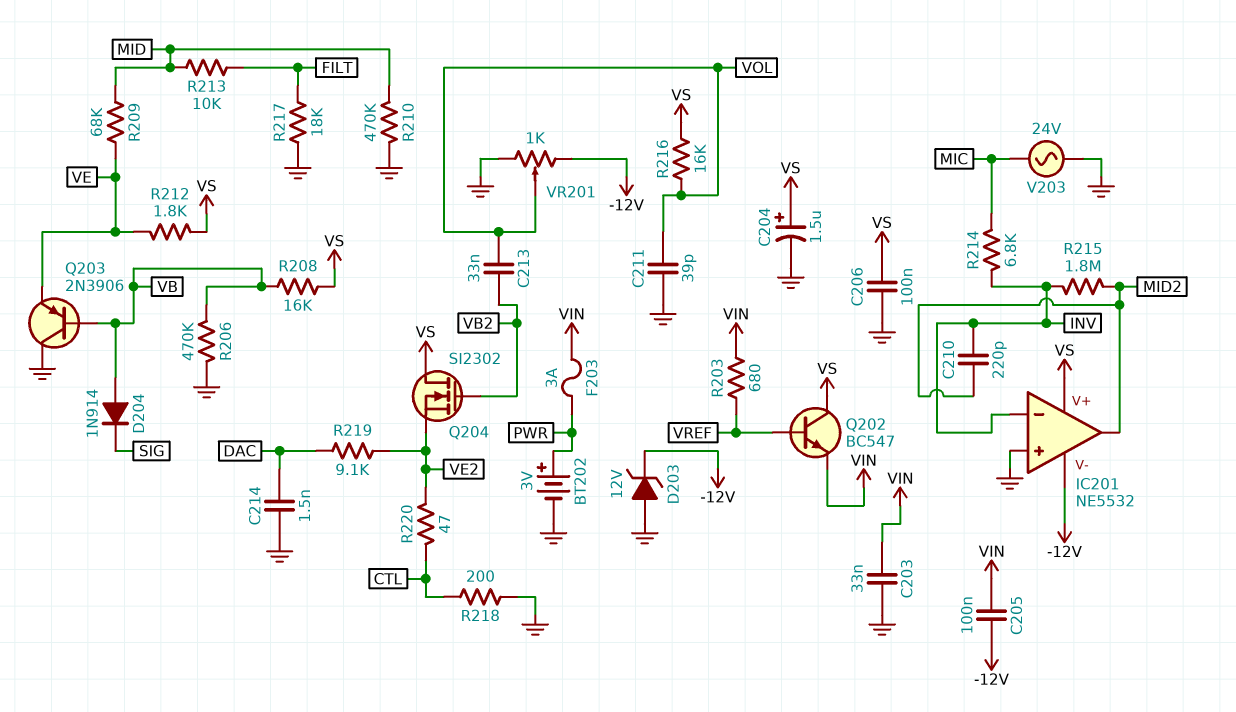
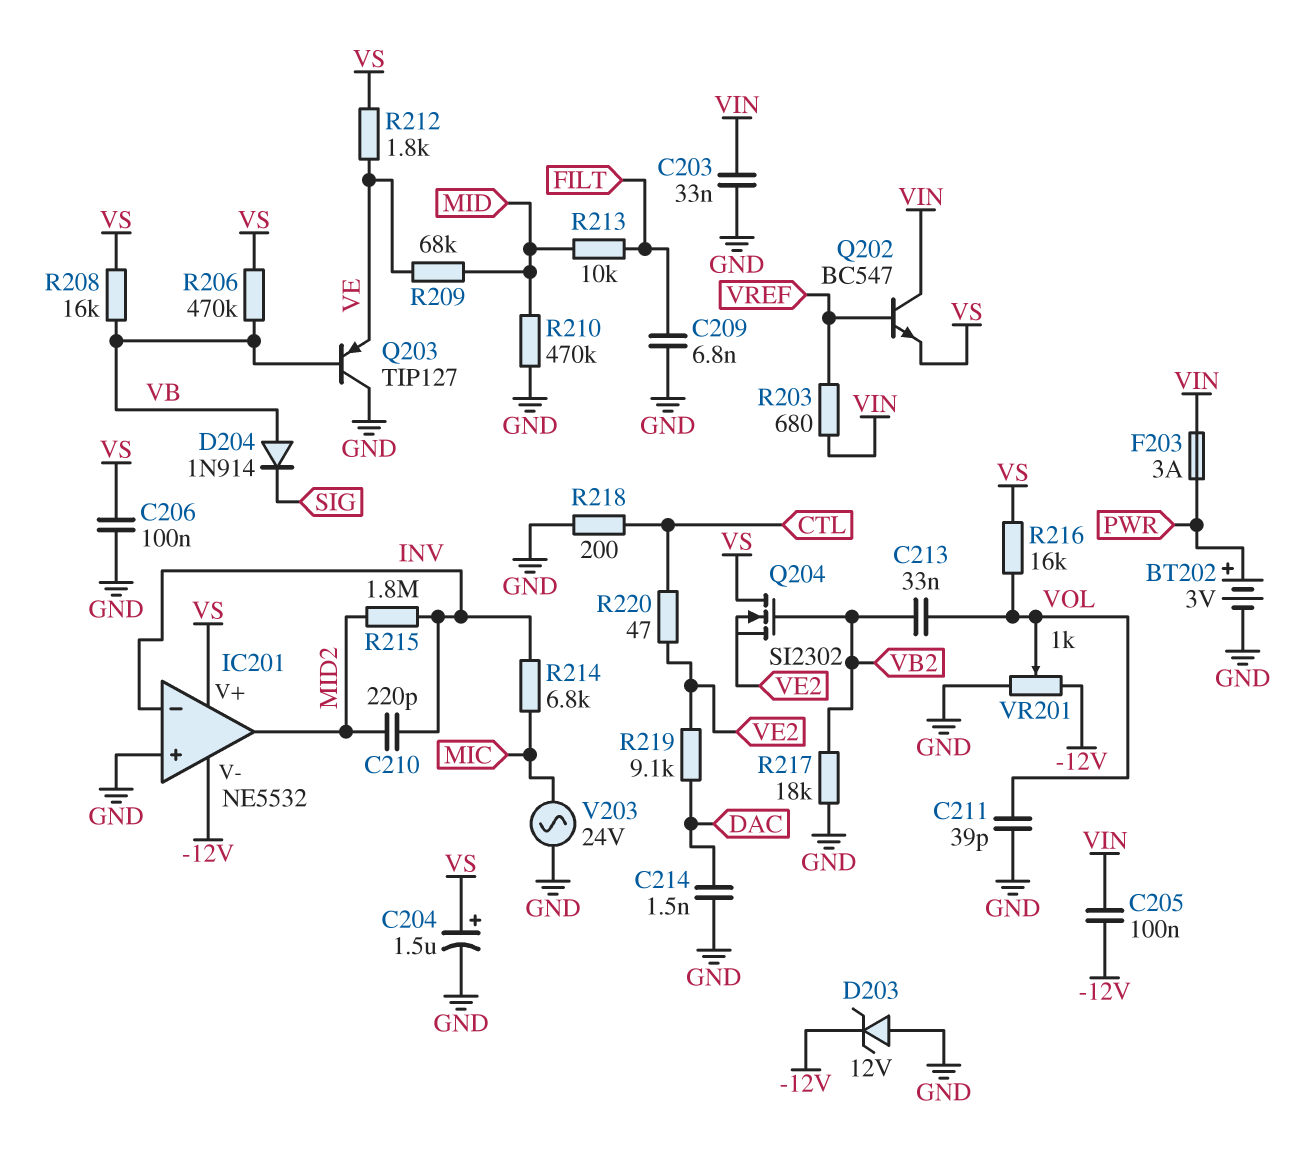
C209: none -> 6.8nF (FILT, GND)
Q202: NPN BC547 (B VREF, C VS, E VIN) -> NPN BC547 (B VREF, C VIN, E VS)
Q203: PNP 2N3906 (B VB, C GND, E VE) -> PNP TIP127 (B VB, C GND, E VE)
R206: 470k (GND, VB) -> 470k (VB, VS)
R217: 18k (FILT, GND) -> 18k (GND, VB2)

